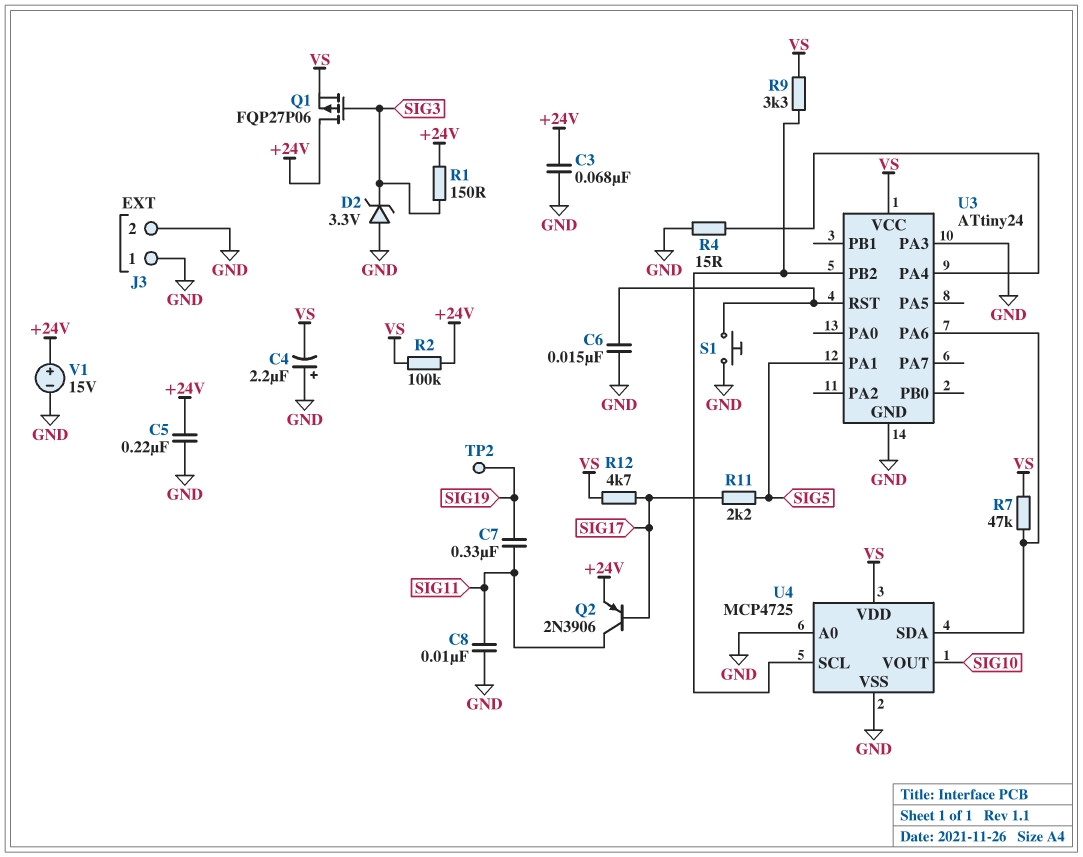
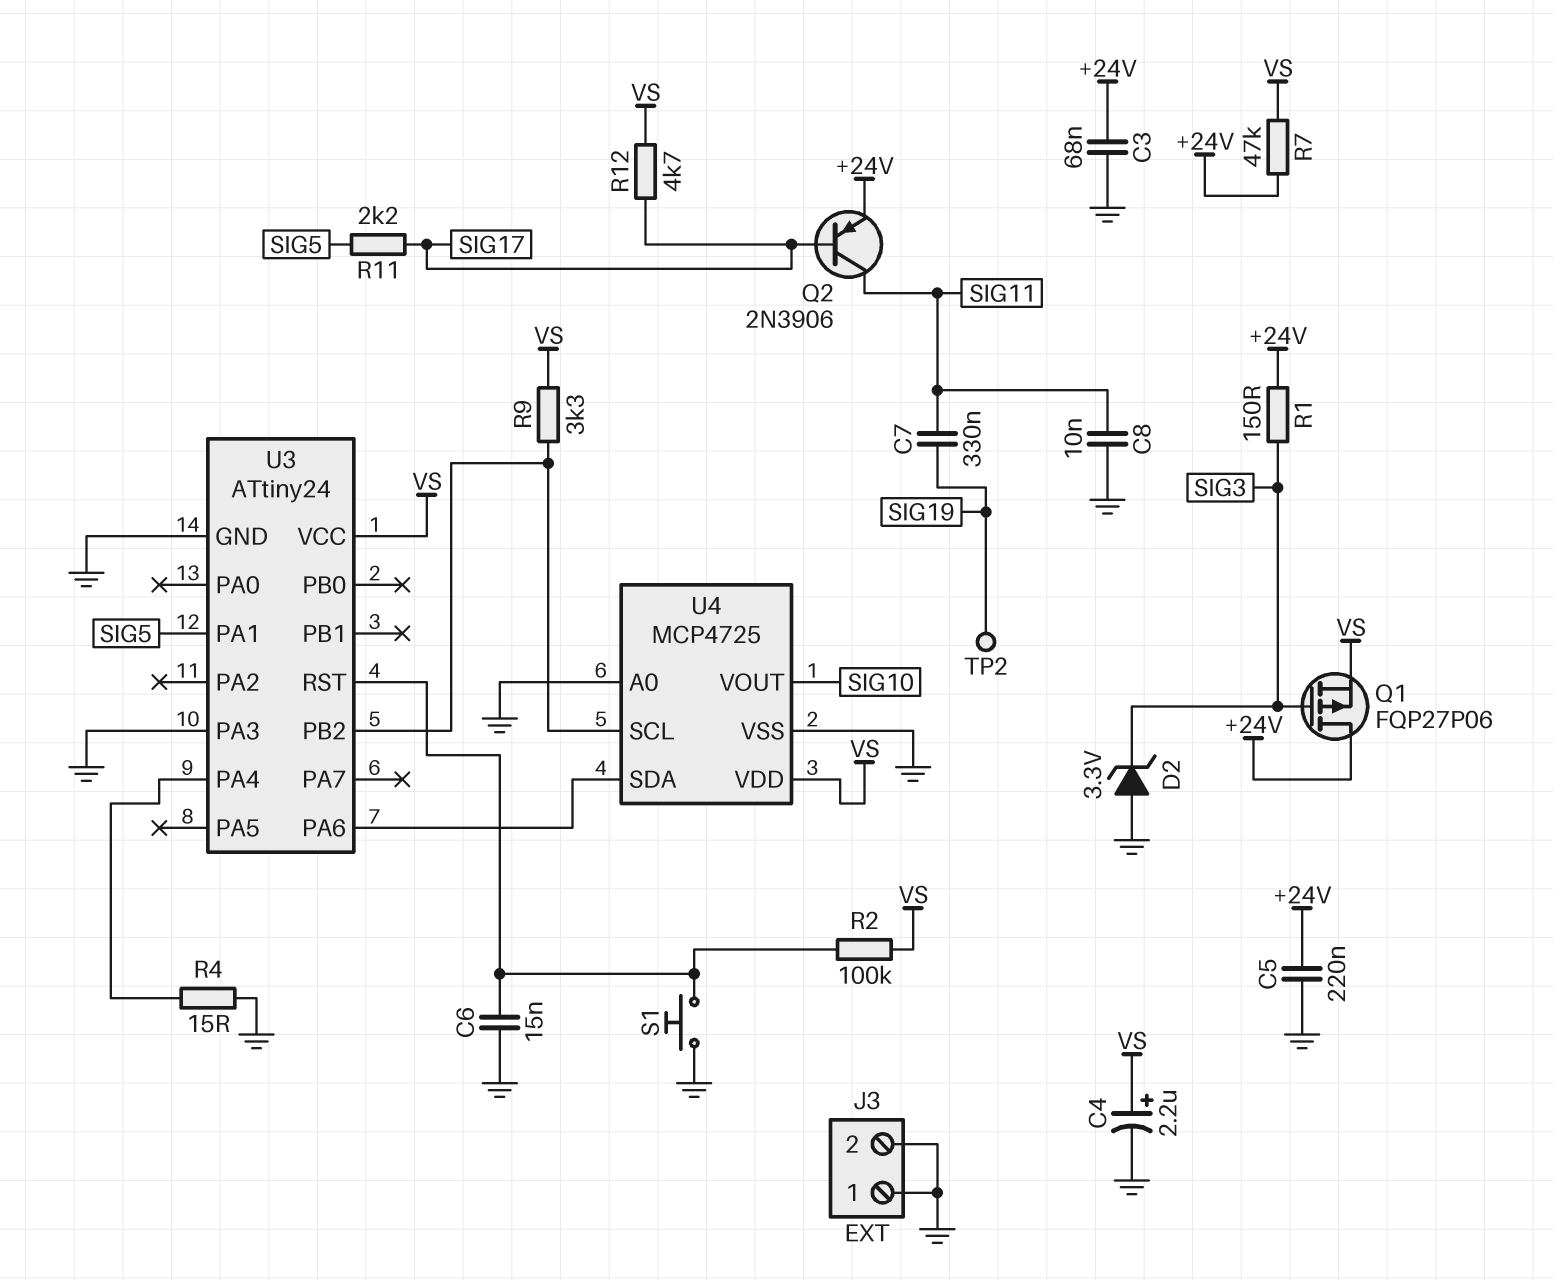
C4: 2.2uF (plus GND, minus VS) -> 2.2uF (plus VS, minus GND)
R2: 100k (+24V, VS) -> 100k (U3/RST, VS)
R7: 47k (U3/PA6, VS) -> 47k (+24V, VS)
V1: 15V (plus +24V, minus GND) -> none

